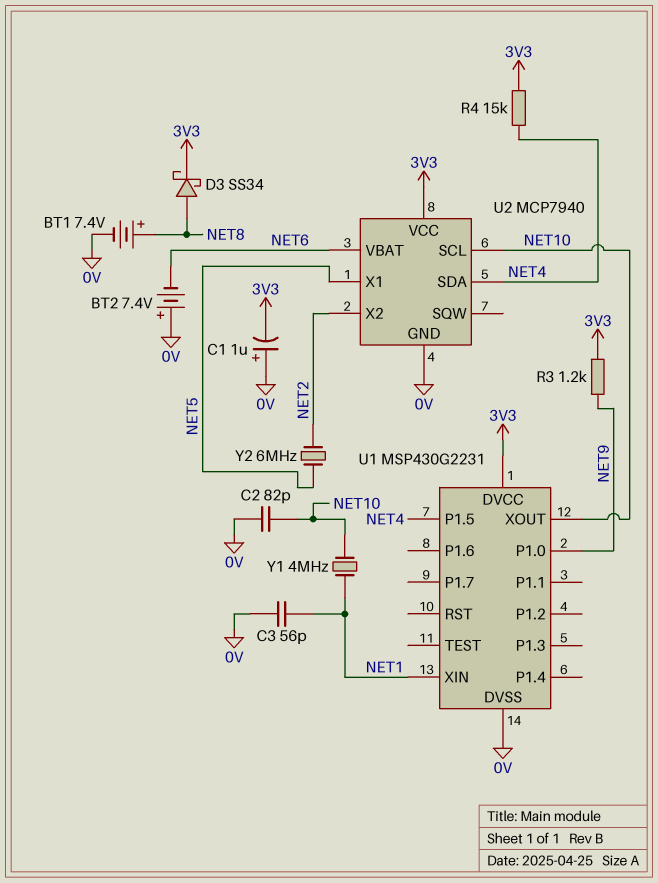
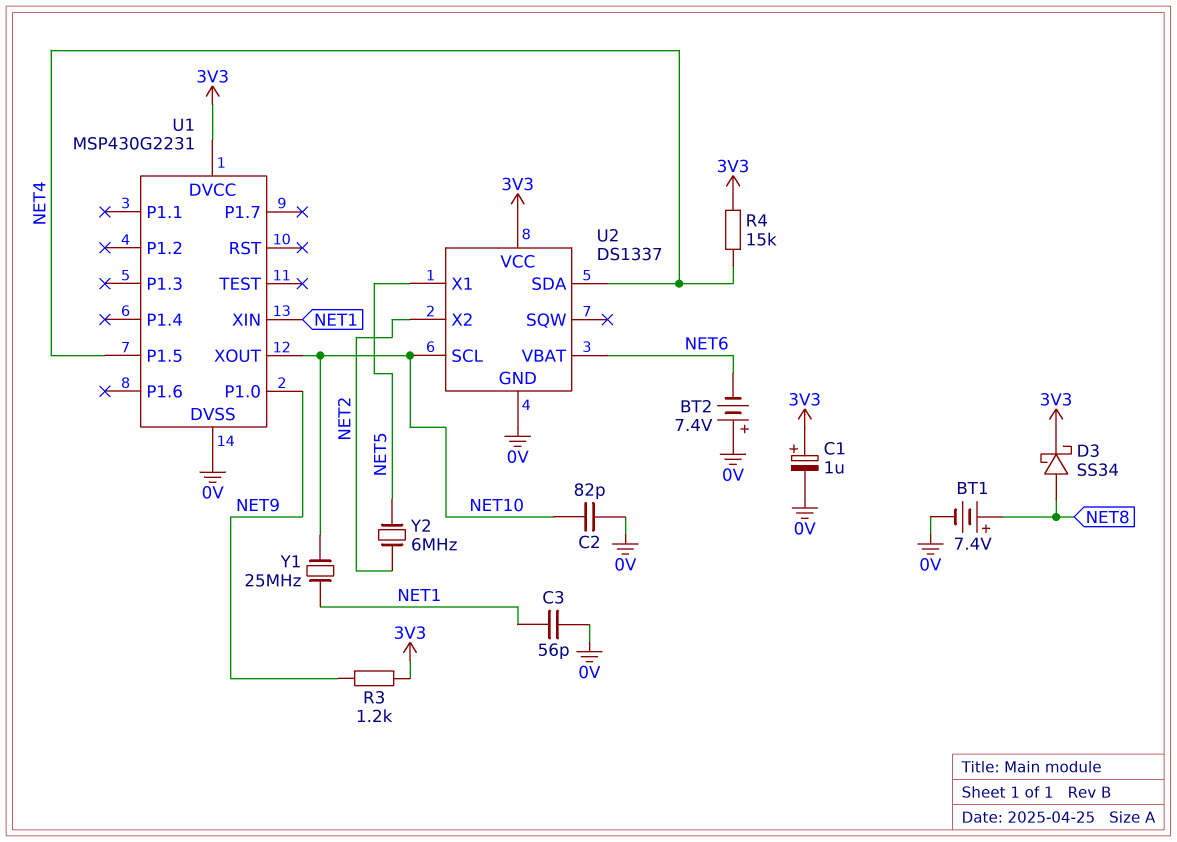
C1: 1uF (plus 0V, minus 3V3) -> 1uF (plus 3V3, minus 0V)
U2: MCP7940 -> DS1337
Y1: 4MHz (NET1, NET10) -> 25MHz (NET1, NET10)

